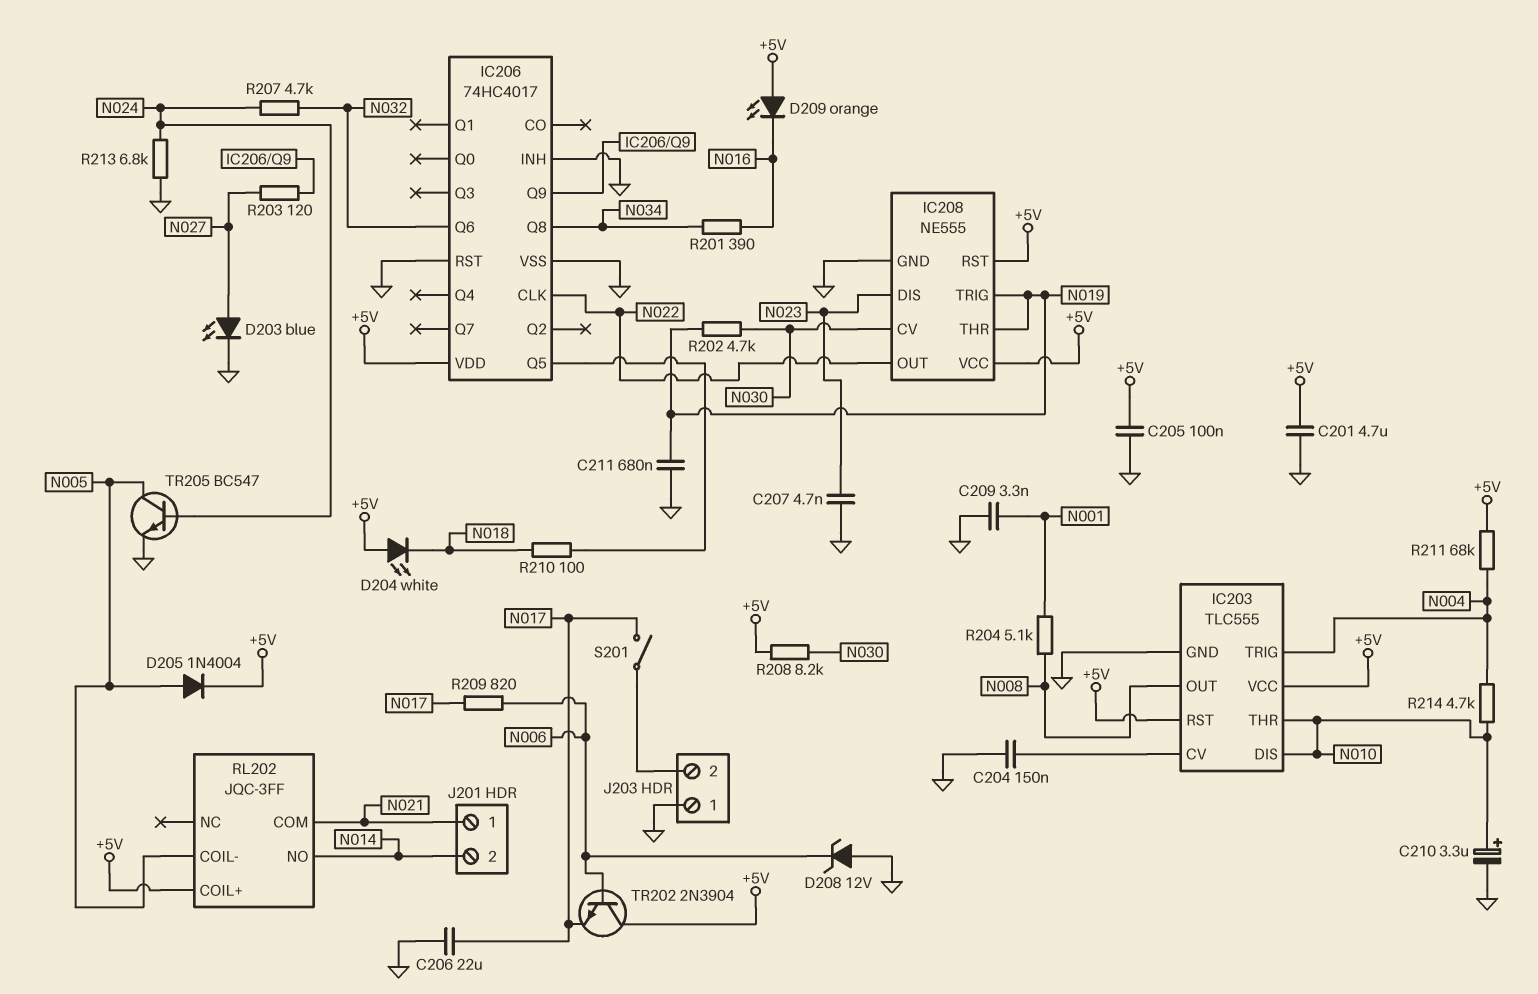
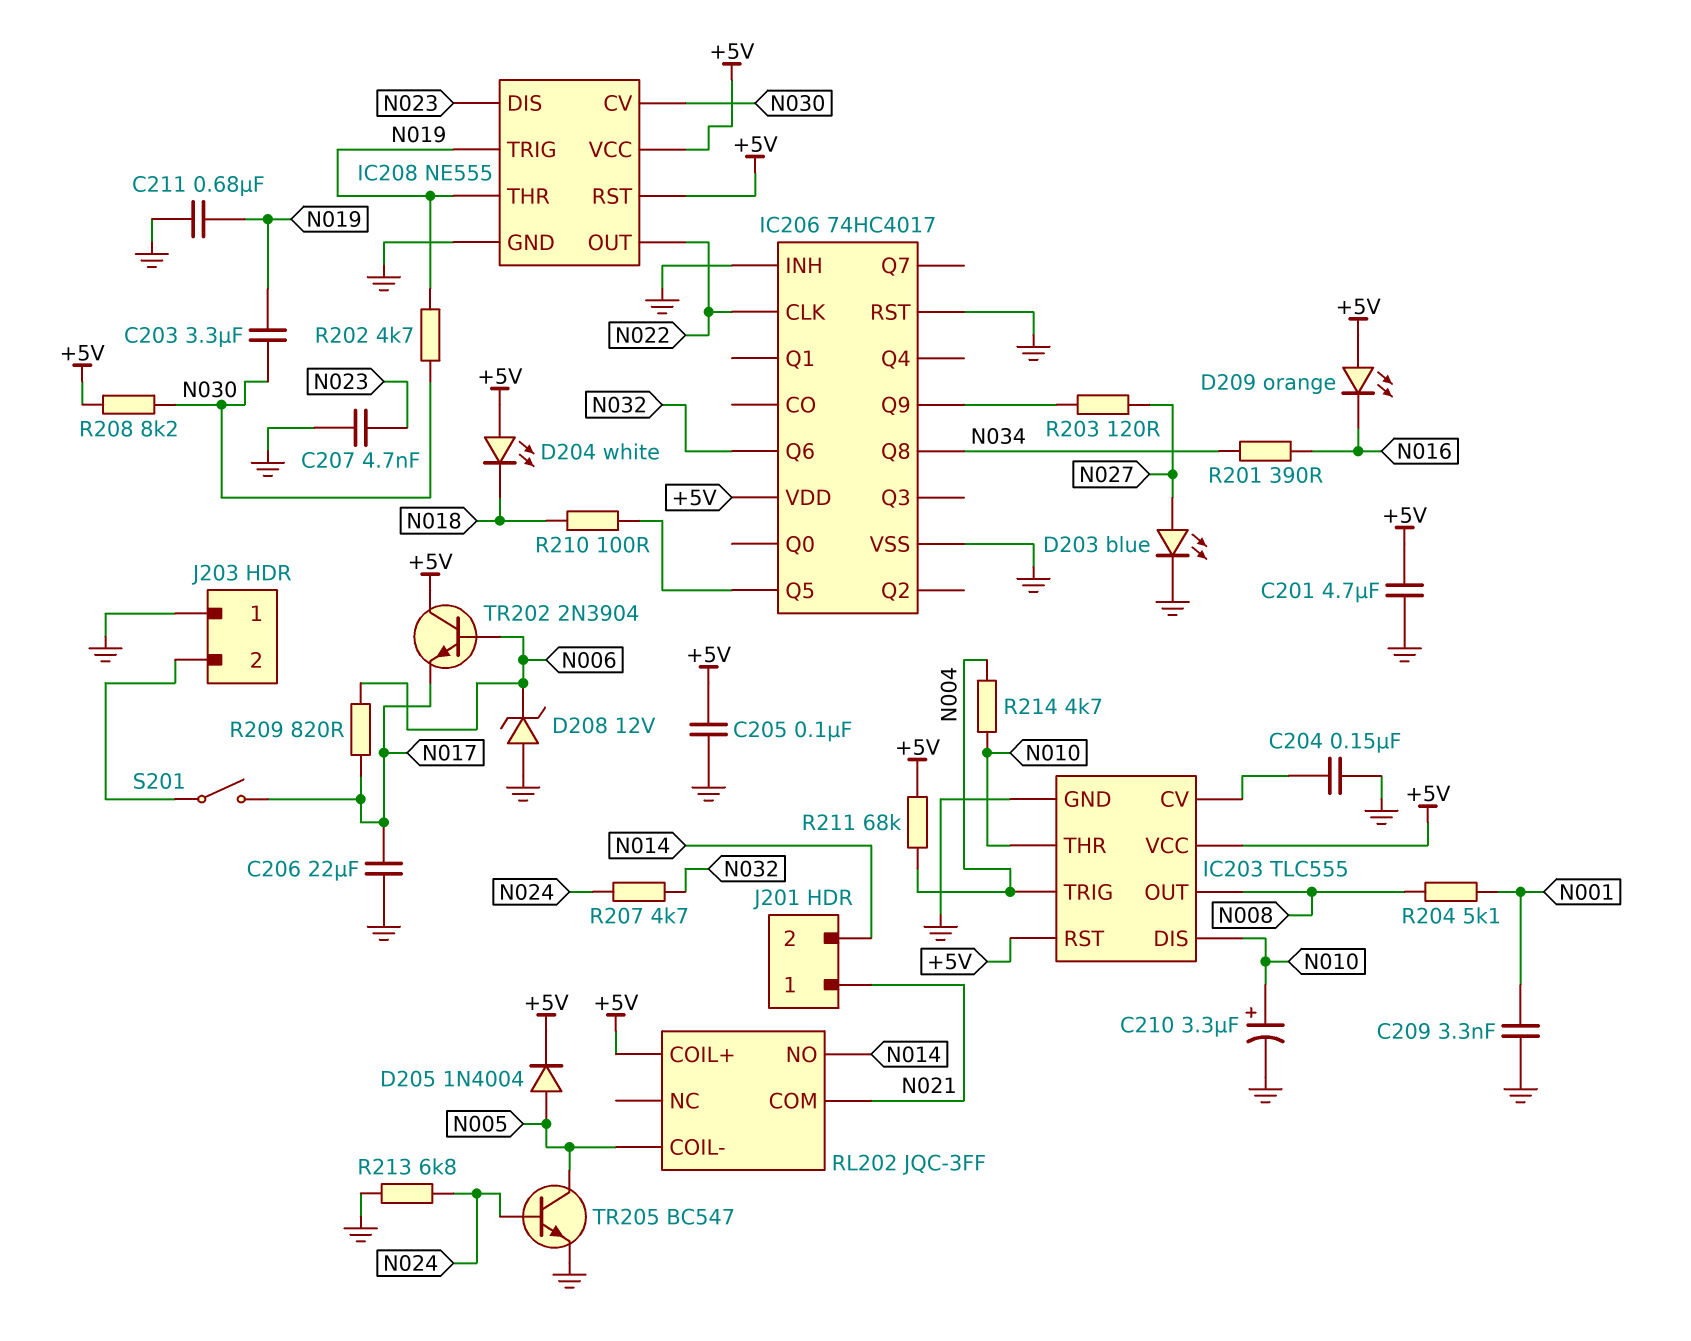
C203: none -> 3.3uF (N019, N030)

